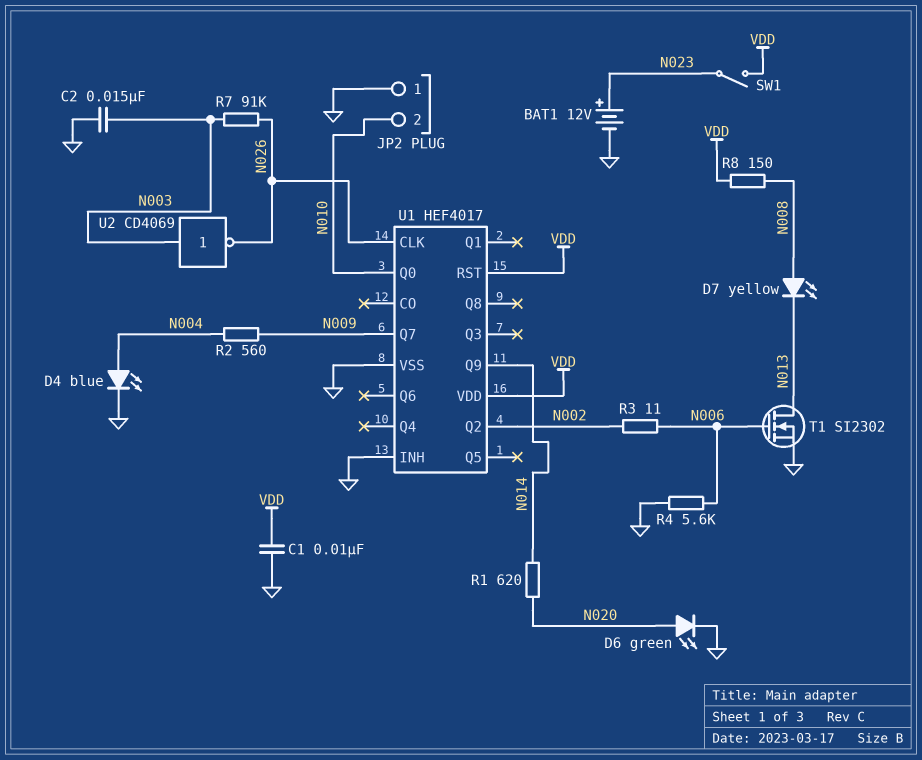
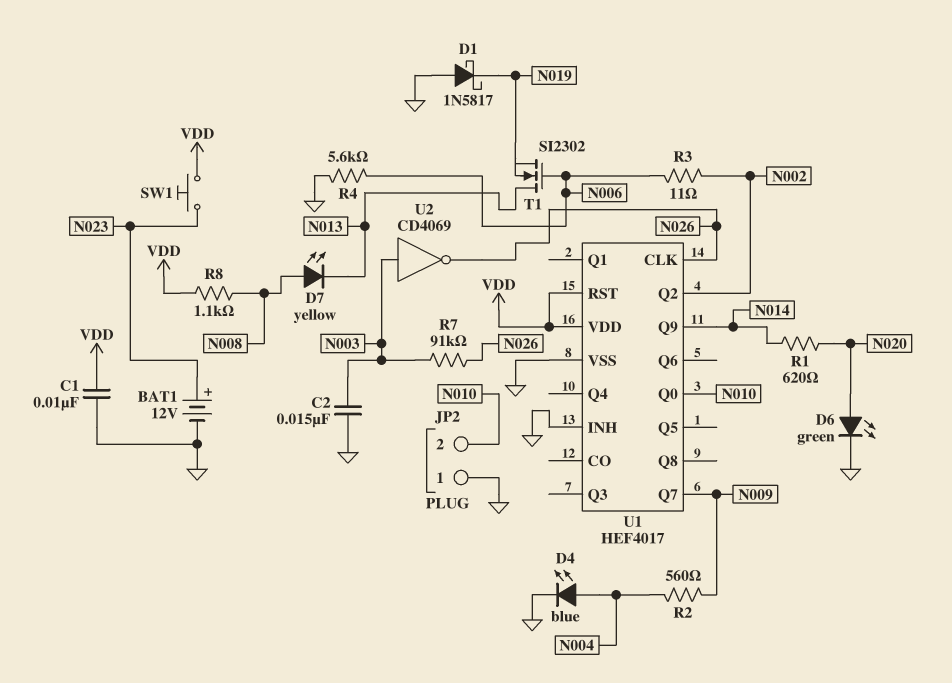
D1: none -> schottky 1N5817 (A GND, K N019)
R8: 150 (N008, VDD) -> 1.1k (N008, VDD)
SW1: switch (N023, VDD) -> button (N023, VDD)
T1: NMOS SI2302 (G N006, D N013, S GND) -> NMOS SI2302 (G N006, D N013, S N019)

